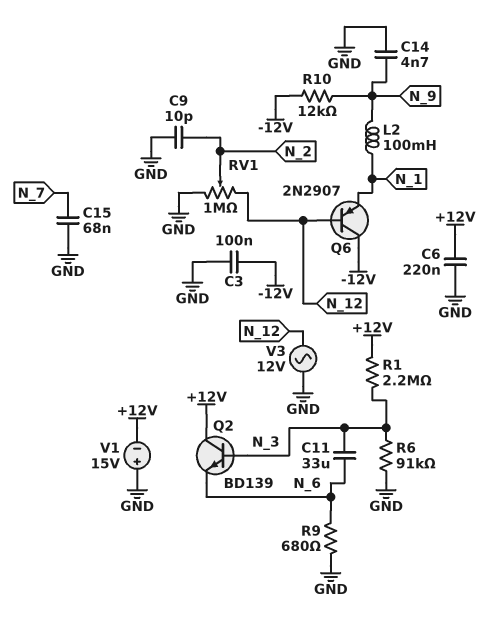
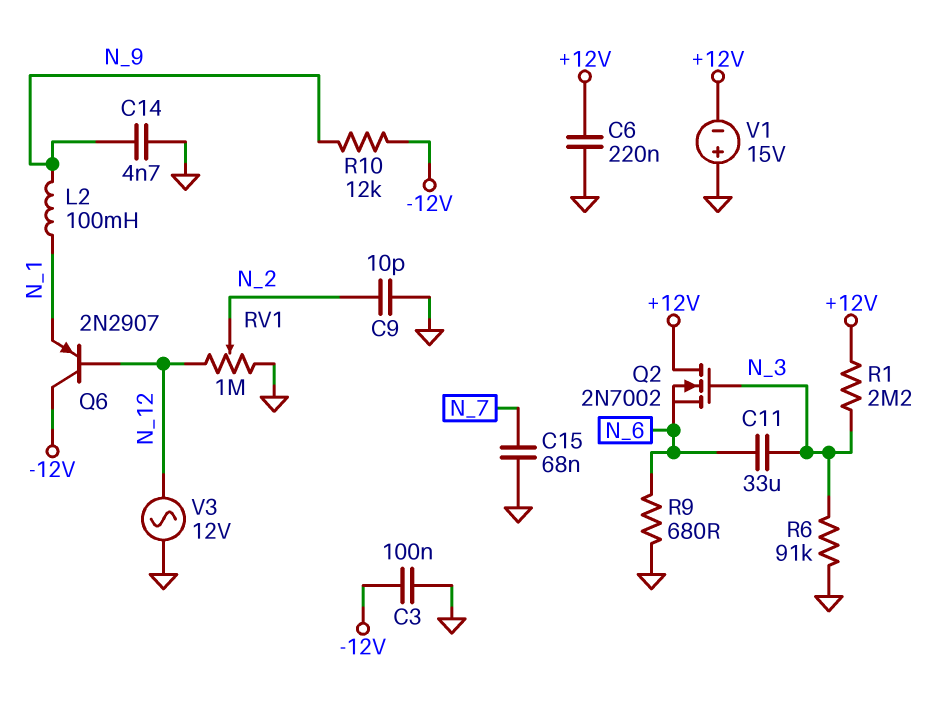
Q2: NPN BD139 (B N_3, C +12V, E N_6) -> NMOS 2N7002 (G N_3, D +12V, S N_6)

